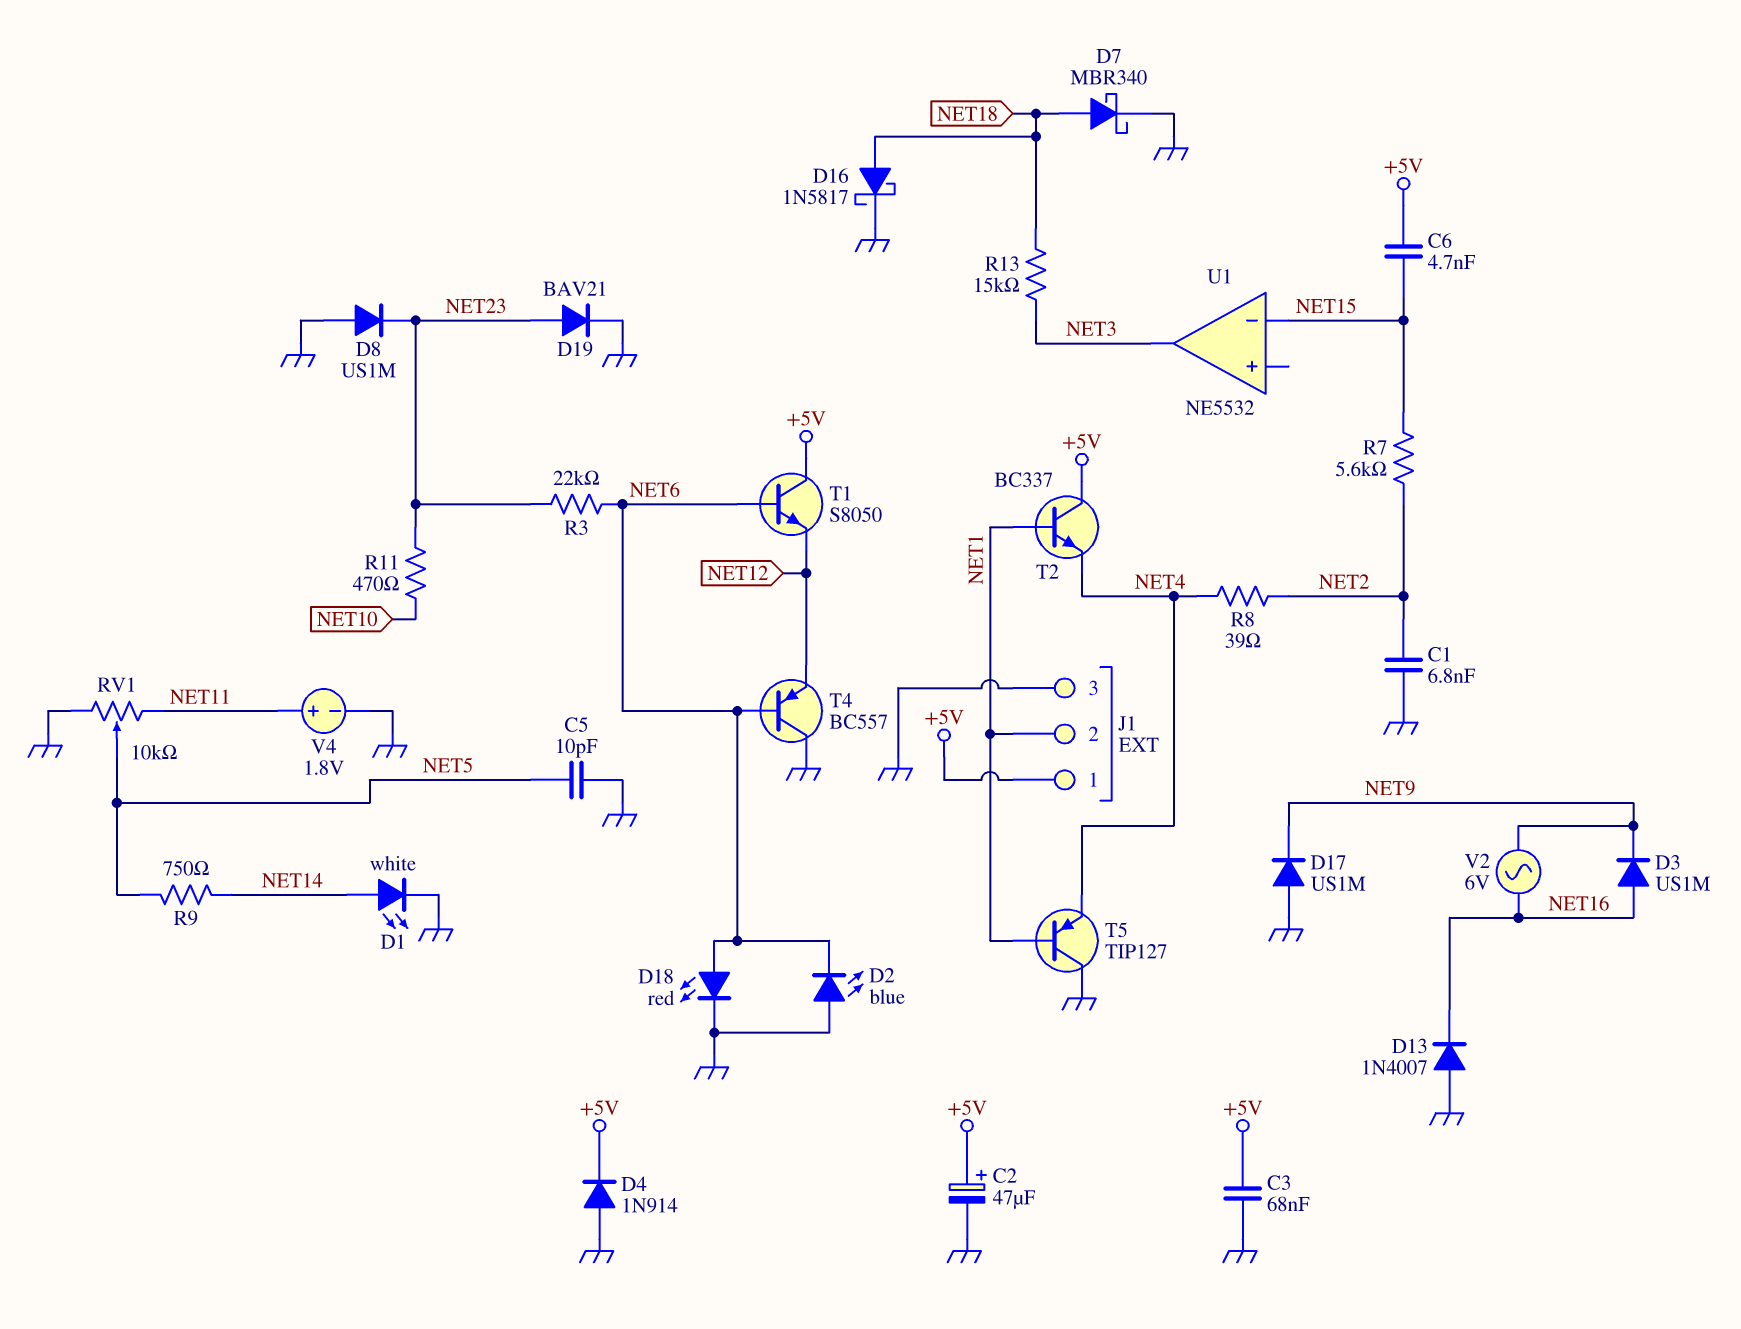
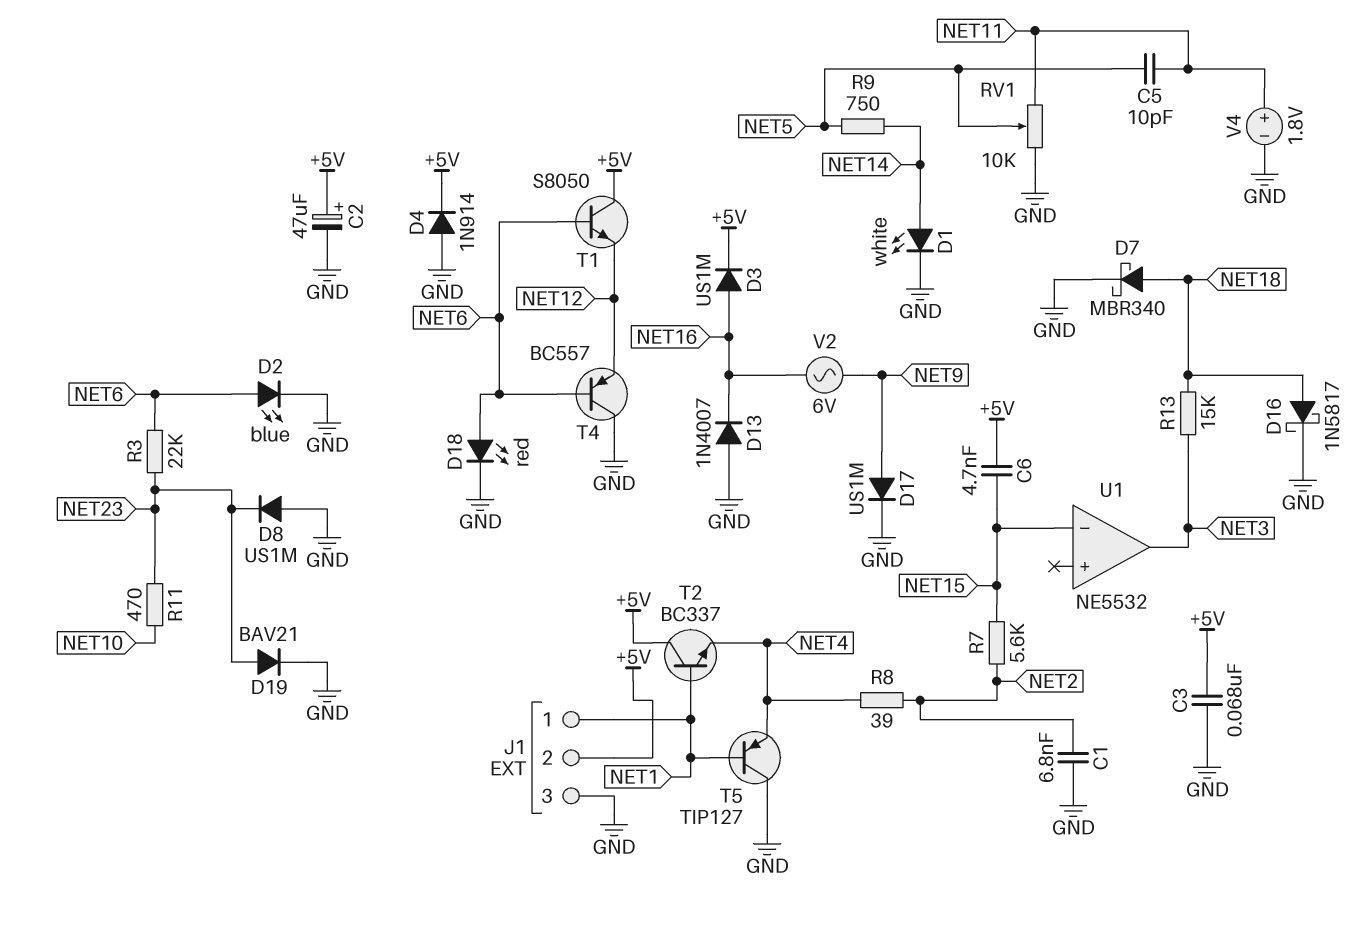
C5: 10pF (GND, NET5) -> 10pF (NET5, NET11)
D2: LED blue (A GND, K NET6) -> LED blue (A NET6, K GND)
D3: diode US1M (A NET16, K NET9) -> diode US1M (A NET16, K +5V)
D17: diode US1M (A GND, K NET9) -> diode US1M (A NET9, K GND)
J1 pin 1: +5V -> NET1
J1 pin 2: NET1 -> +5V

